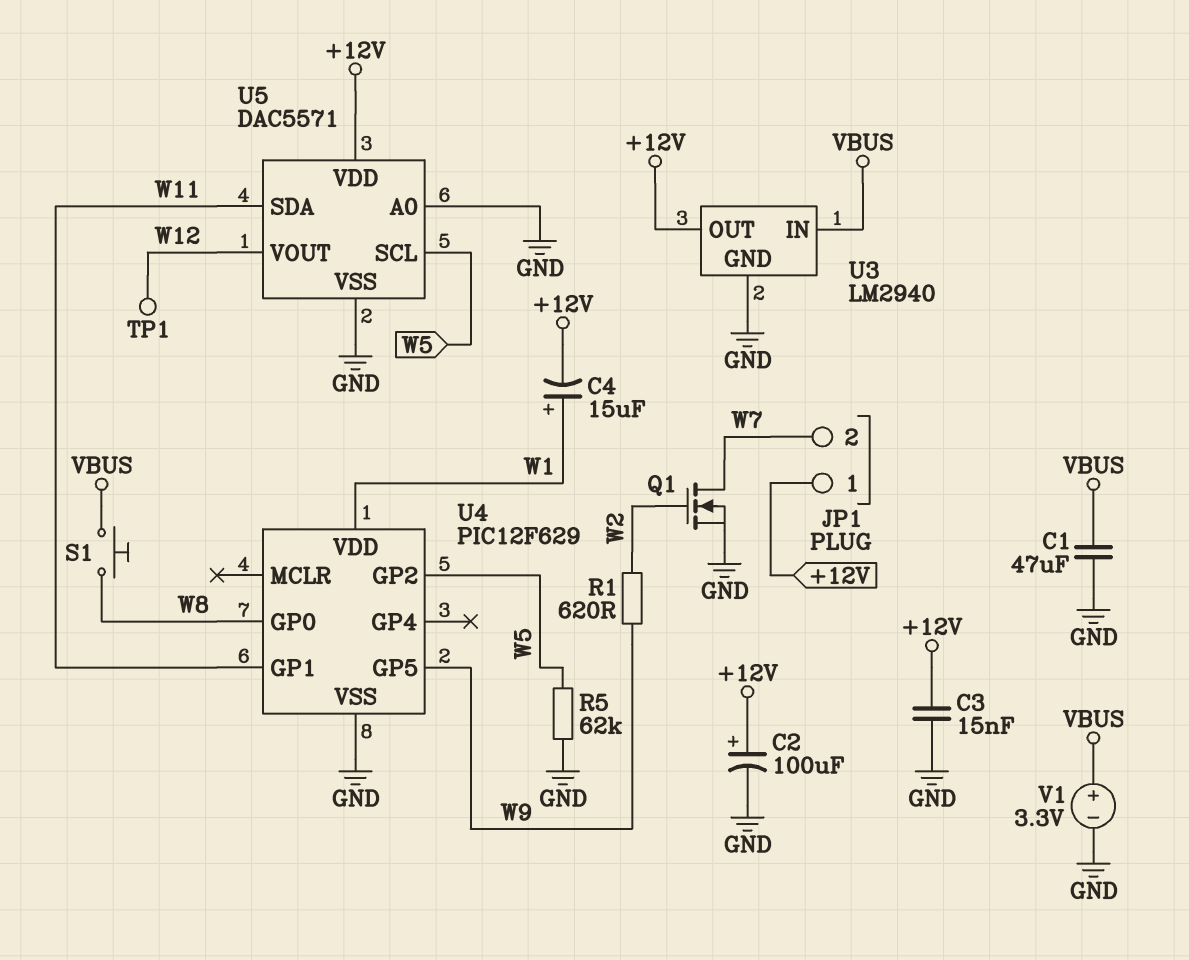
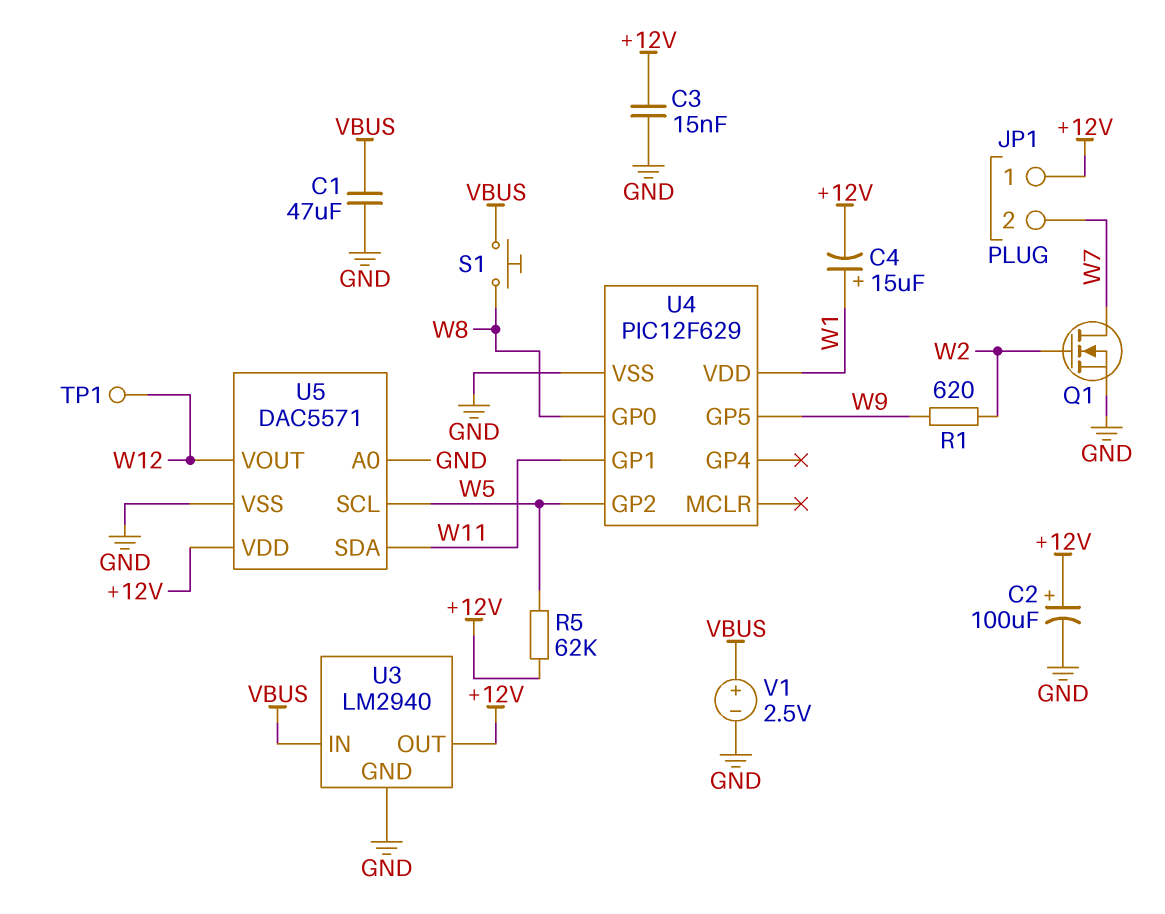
R5: 62k (GND, W5) -> 62k (+12V, W5)
V1: 3.3V (plus VBUS, minus GND) -> 2.5V (plus VBUS, minus GND)

